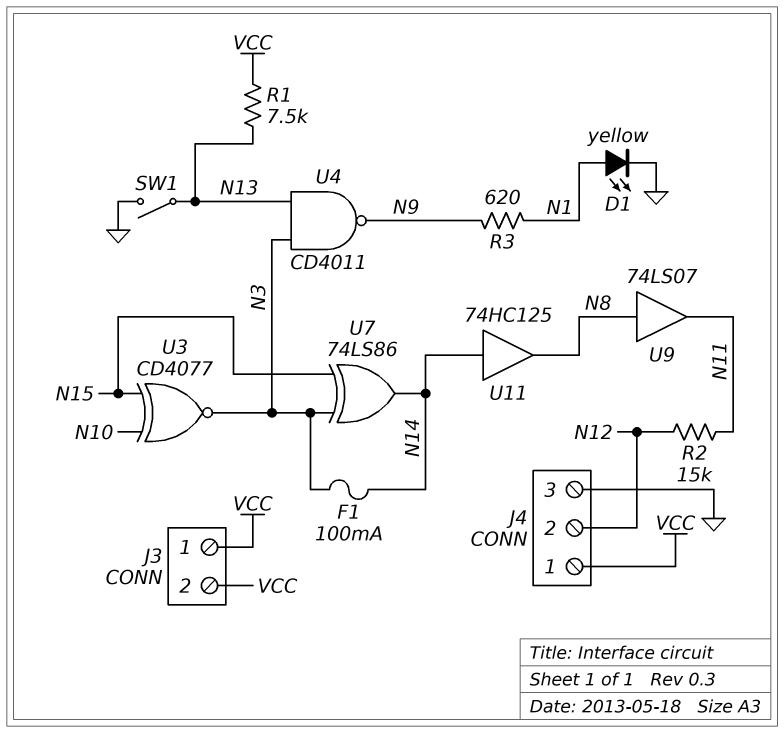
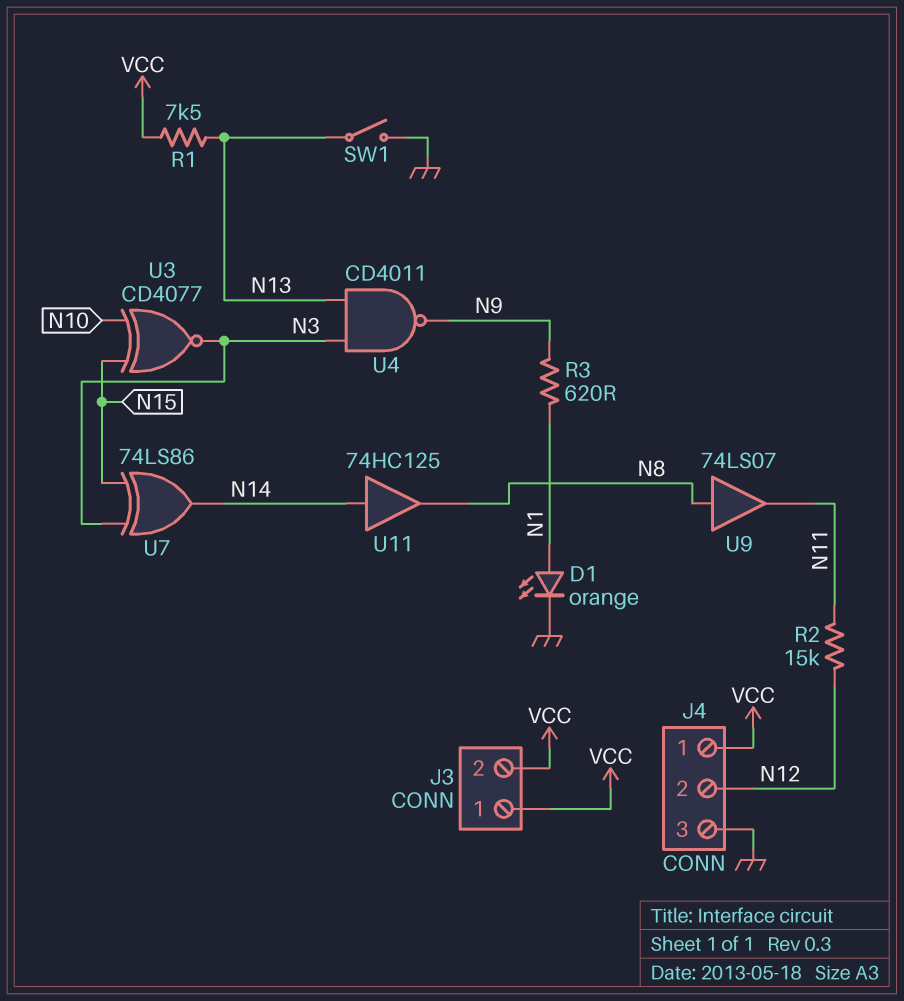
D1: LED yellow (A N1, K GND) -> LED orange (A N1, K GND)
F1: 100mA (N3, N14) -> none

